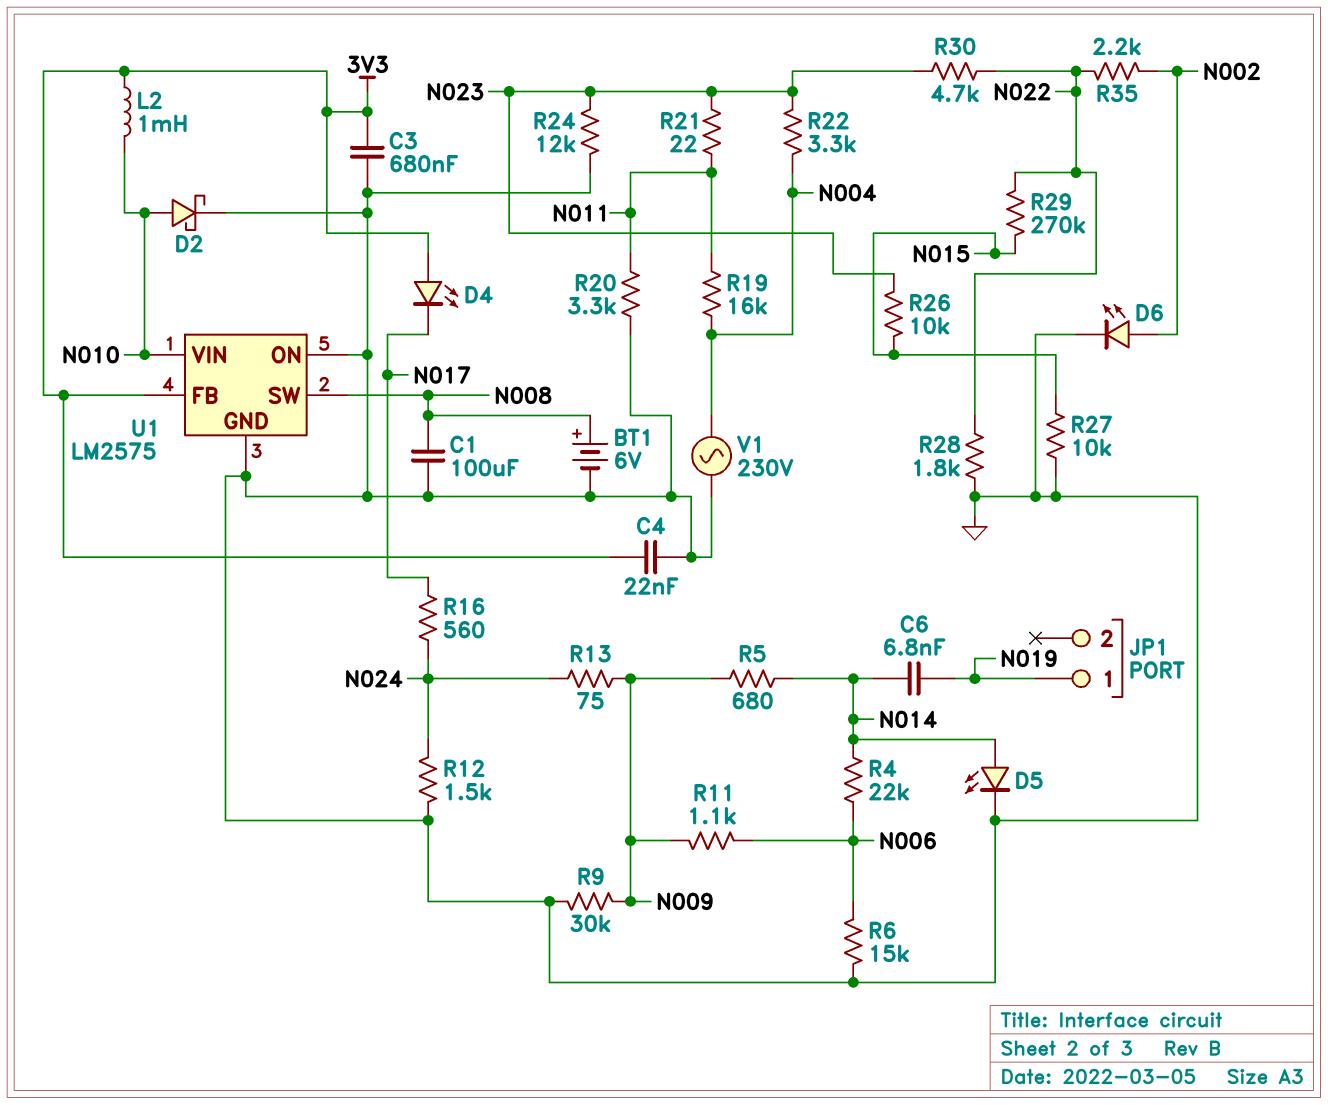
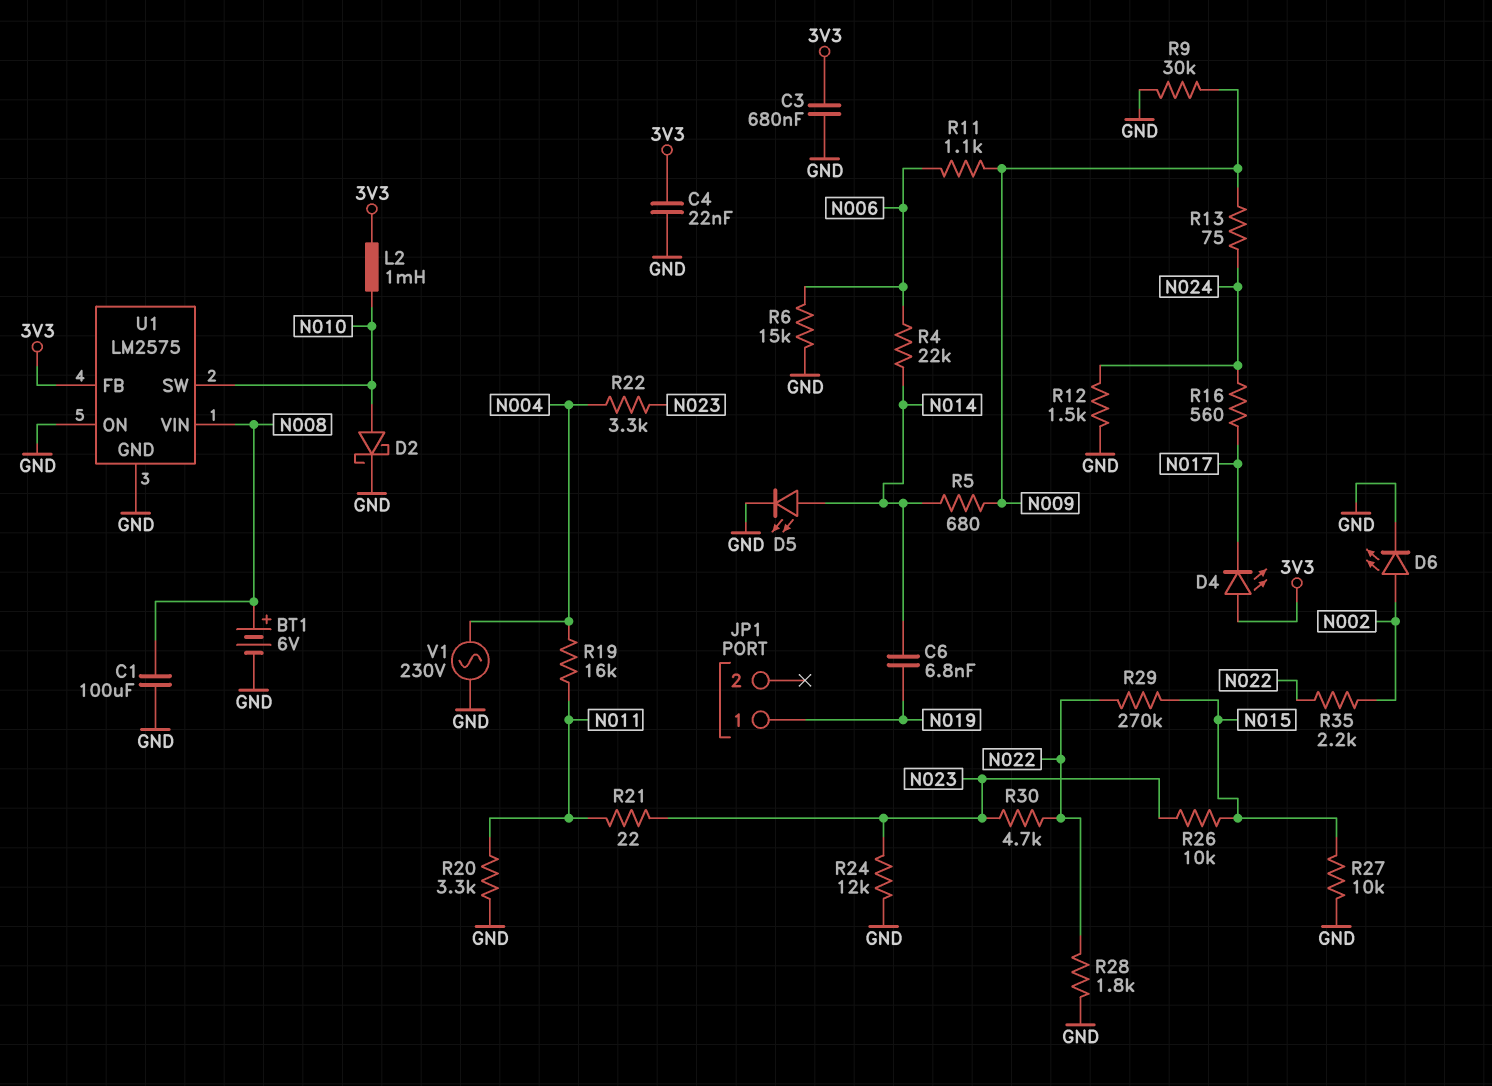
U1 pin SW: N008 -> N010
U1 pin VIN: N010 -> N008

